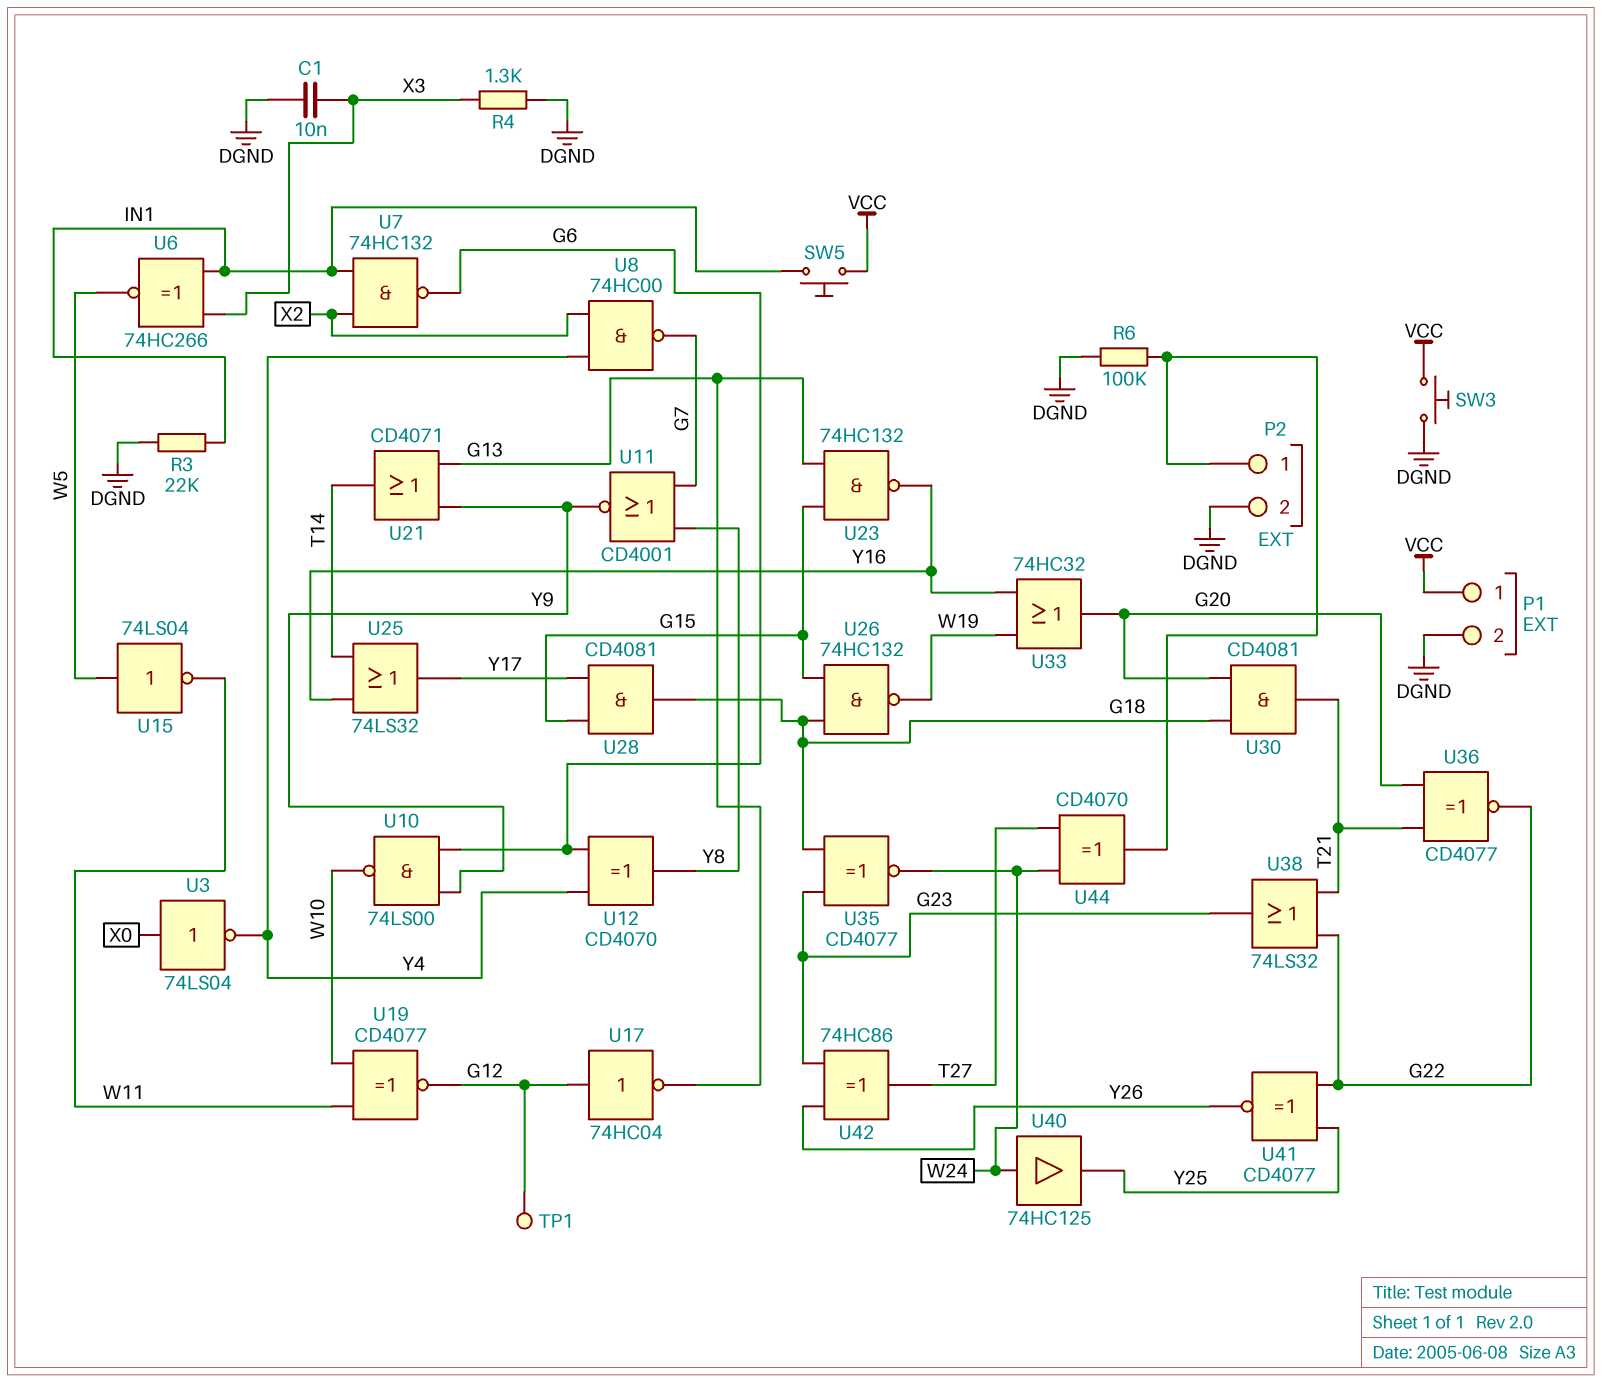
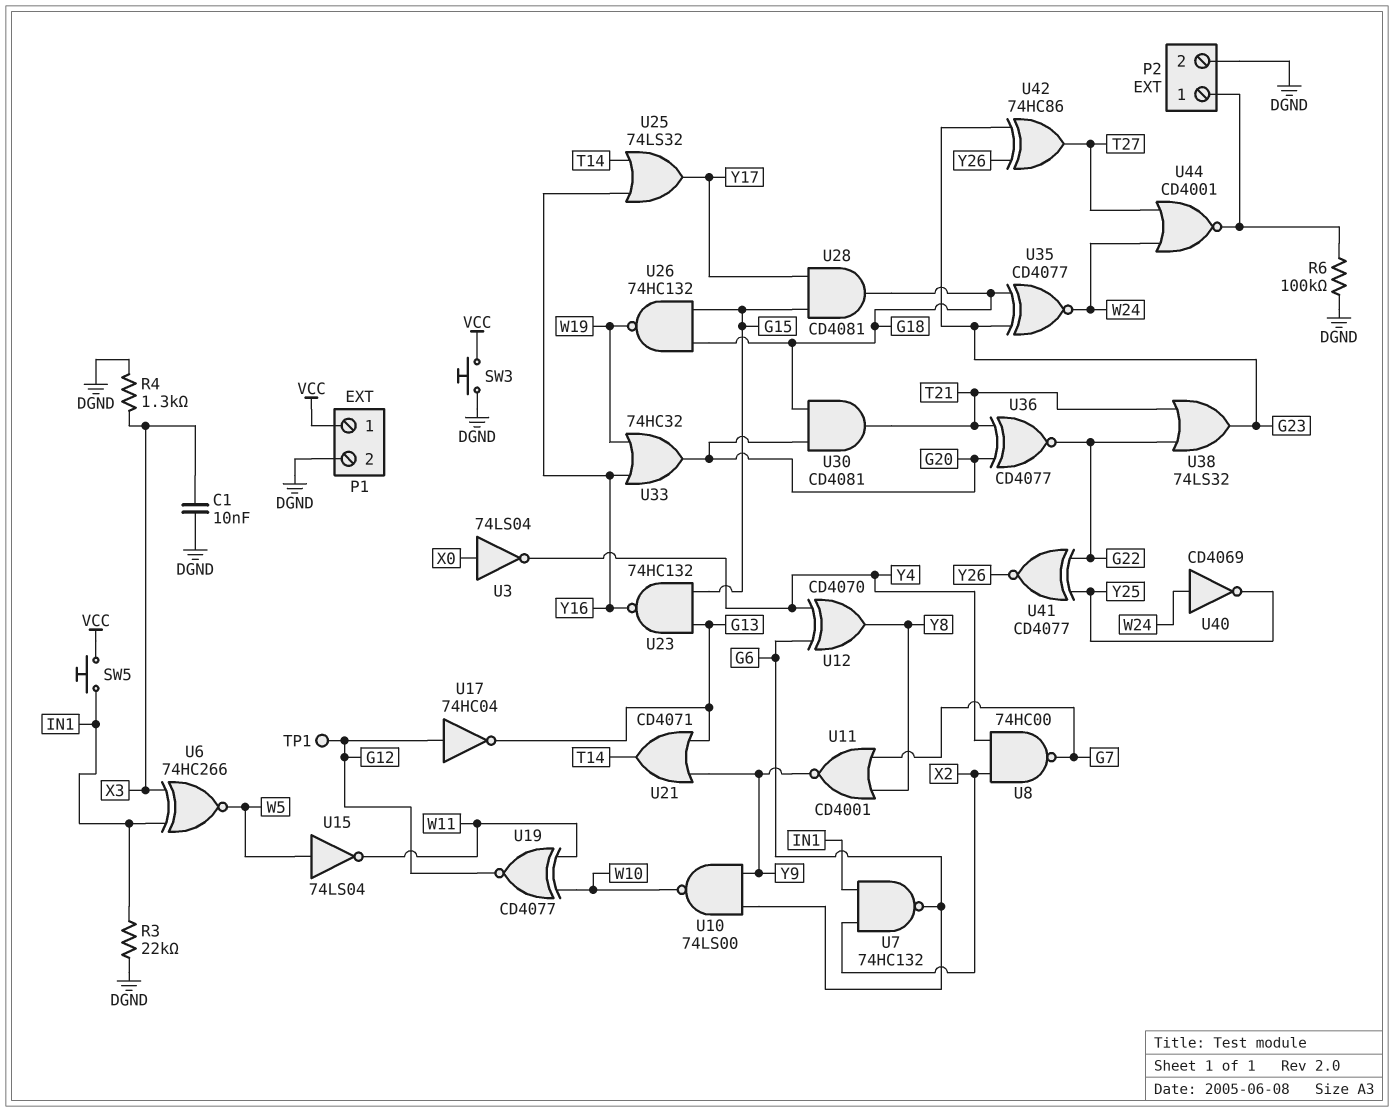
U40: buffer 74HC125 (in W24, out Y25) -> NOT CD4069 (in W24, out Y25)
U44: XOR CD4070 (in T27, in W24, out P2/1) -> NOR CD4001 (in T27, in W24, out P2/1)

